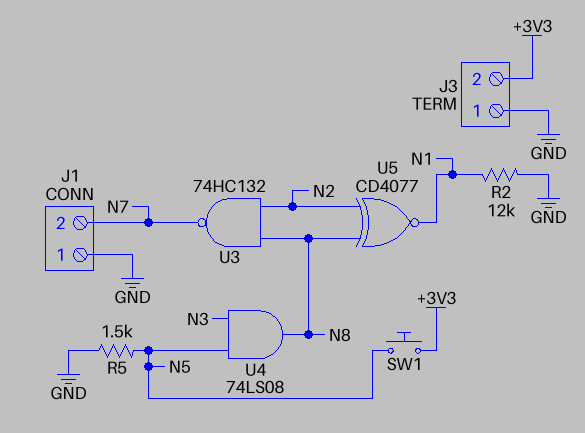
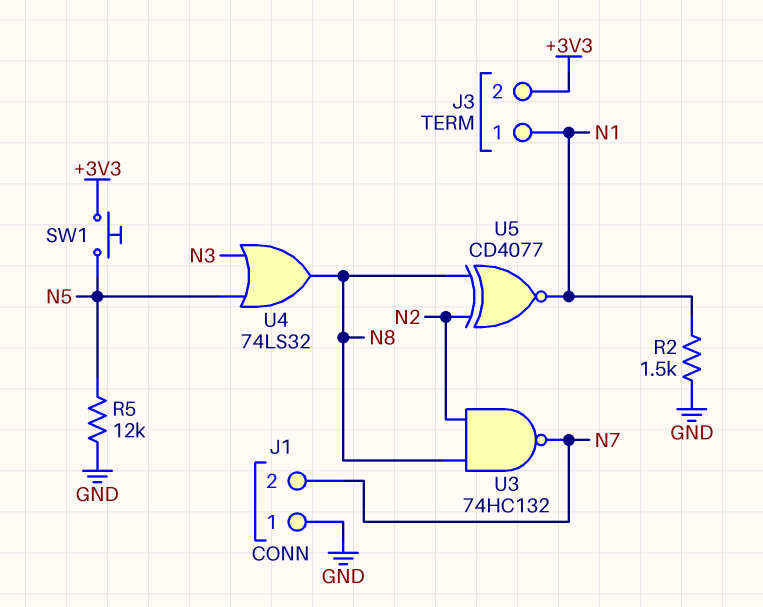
J3 pin 1: GND -> N1
R2: 12k (GND, N1) -> 1.5k (GND, N1)
R5: 1.5k (GND, N5) -> 12k (GND, N5)
U4: AND 74LS08 (in N3, in N5, out N8) -> OR 74LS32 (in N3, in N5, out N8)

